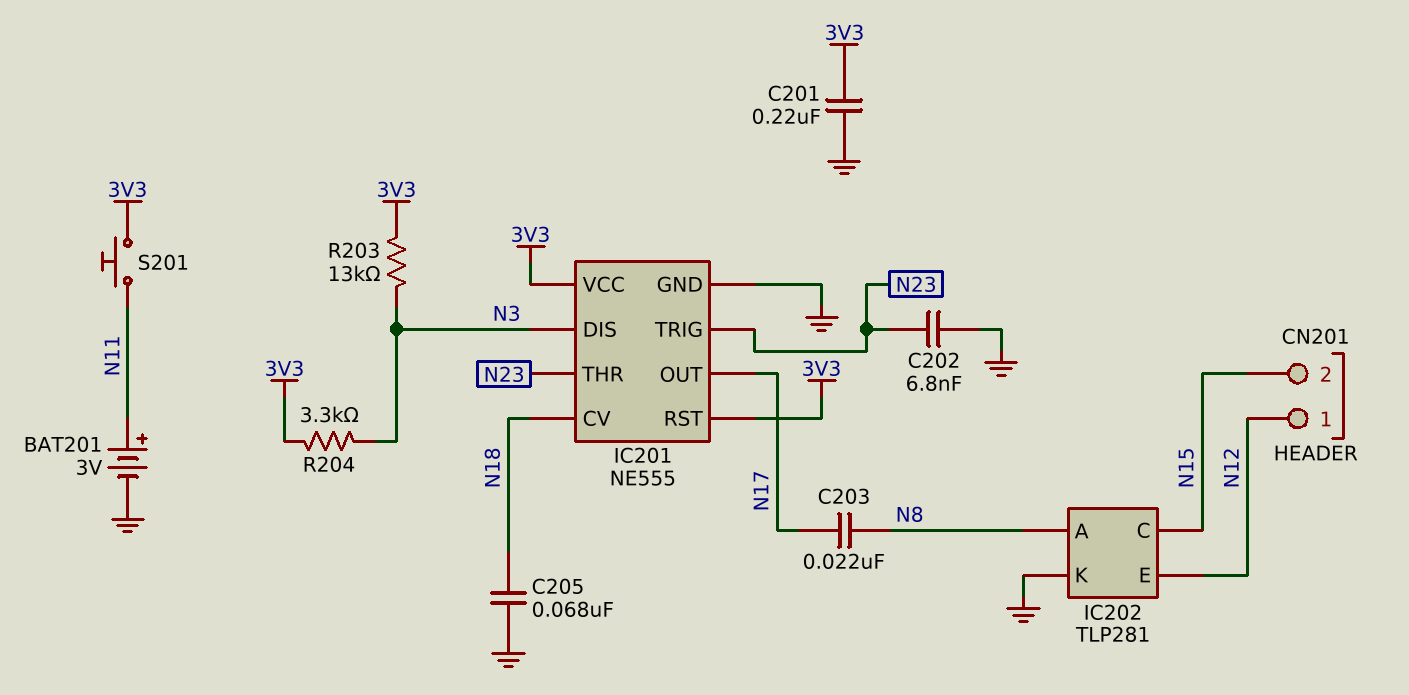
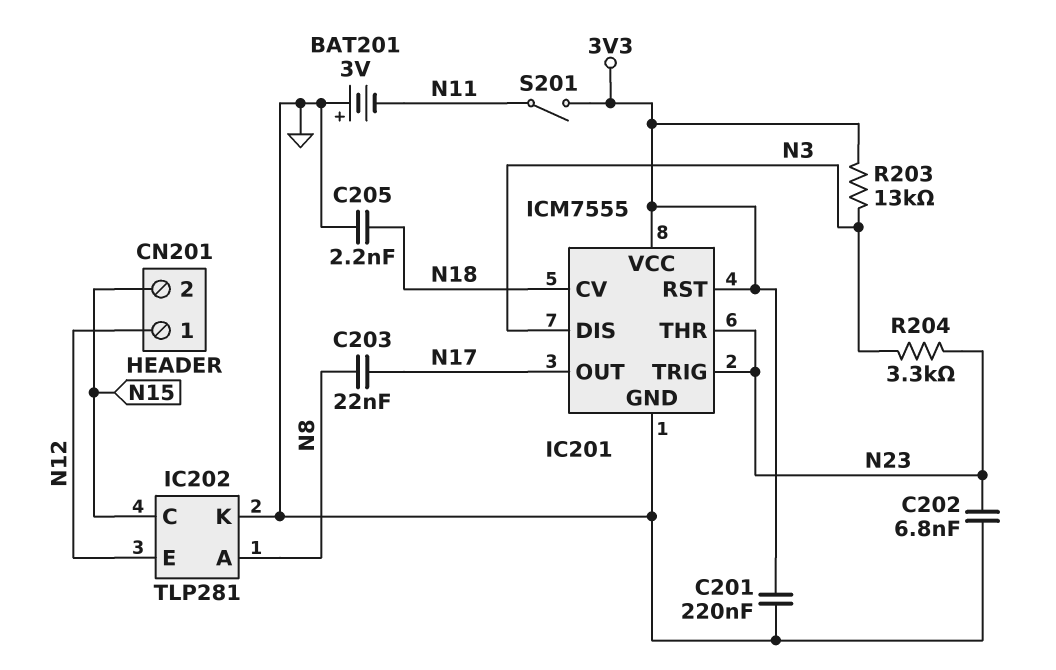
BAT201: 3V (plus N11, minus GND) -> 3V (plus GND, minus N11)
C205: 68nF (GND, N18) -> 2.2nF (GND, N18)
IC201: NE555 -> ICM7555
R204: 3.3k (3V3, N3) -> 3.3k (N3, N23)
S201: button (3V3, N11) -> switch (3V3, N11)

